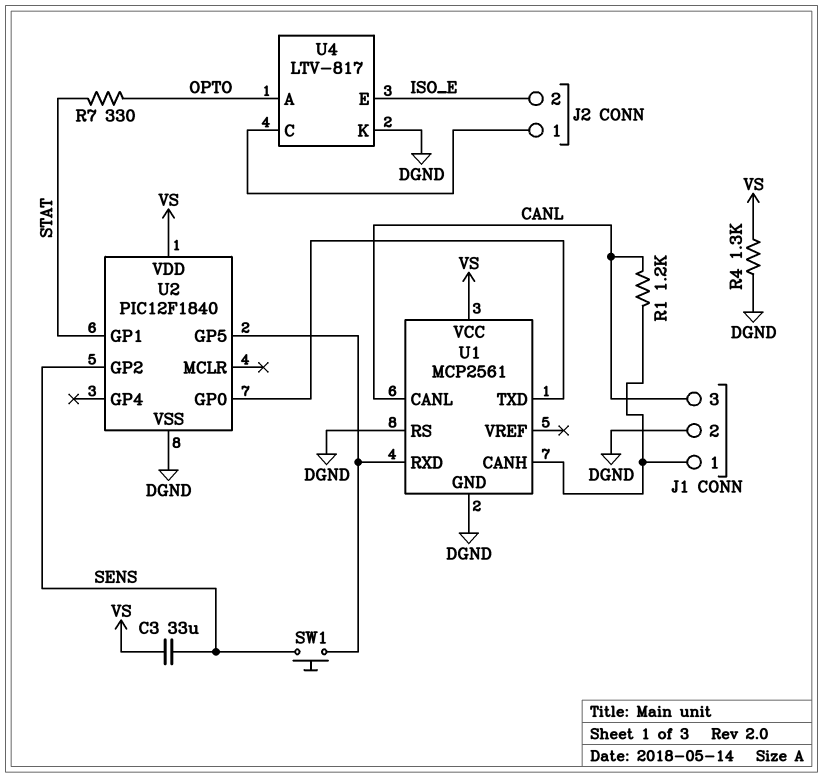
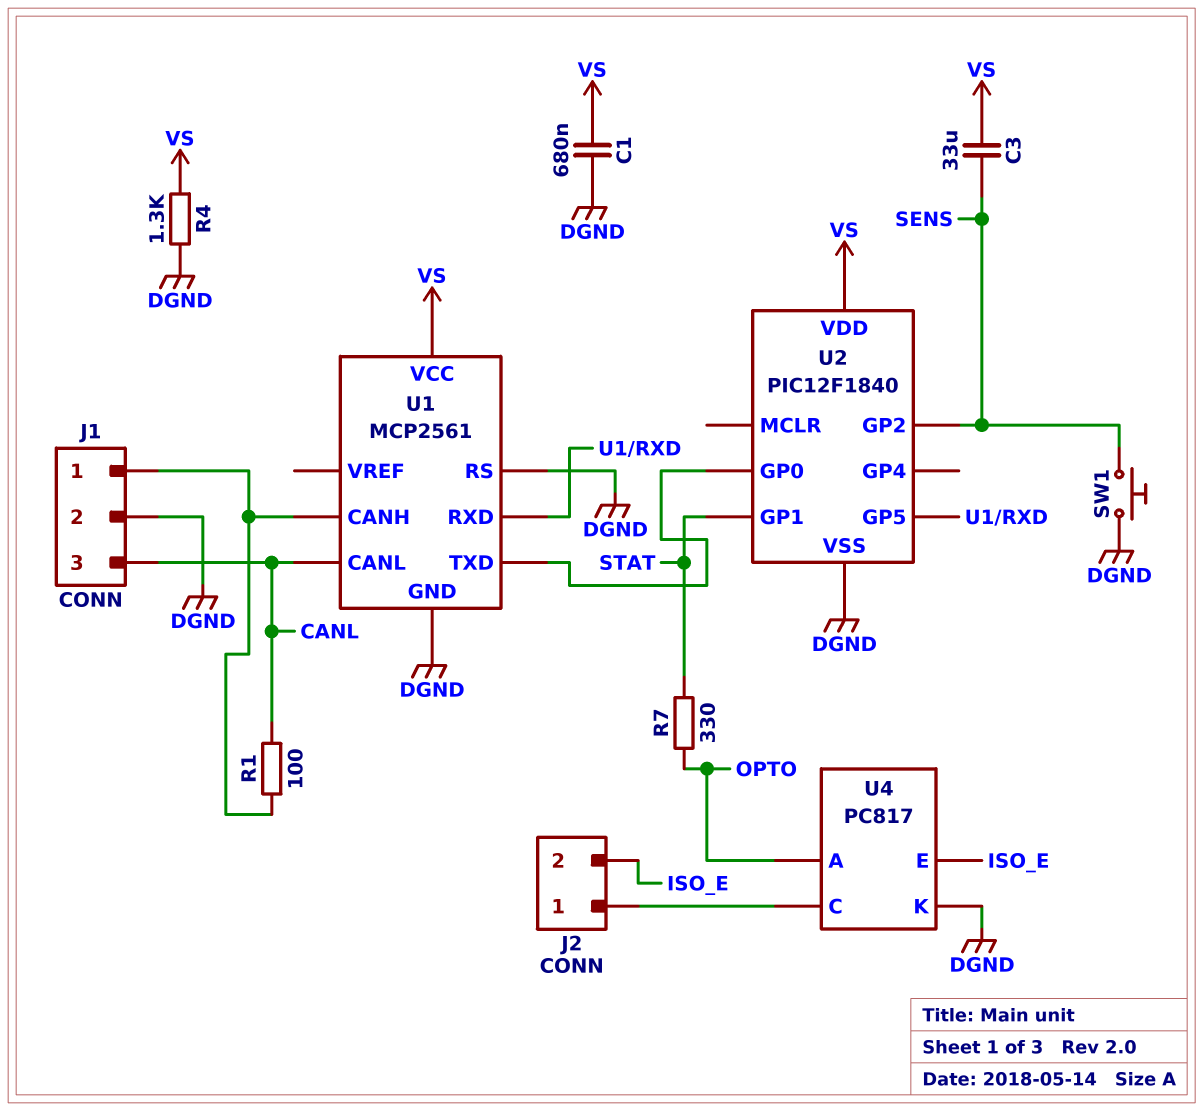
C1: none -> 680nF (DGND, VS)
R1: 1.2k (CANL, J1/1) -> 100 (CANL, J1/1)
SW1: button (SENS, U1/RXD) -> button (DGND, SENS)
U4: LTV-817 -> PC817

